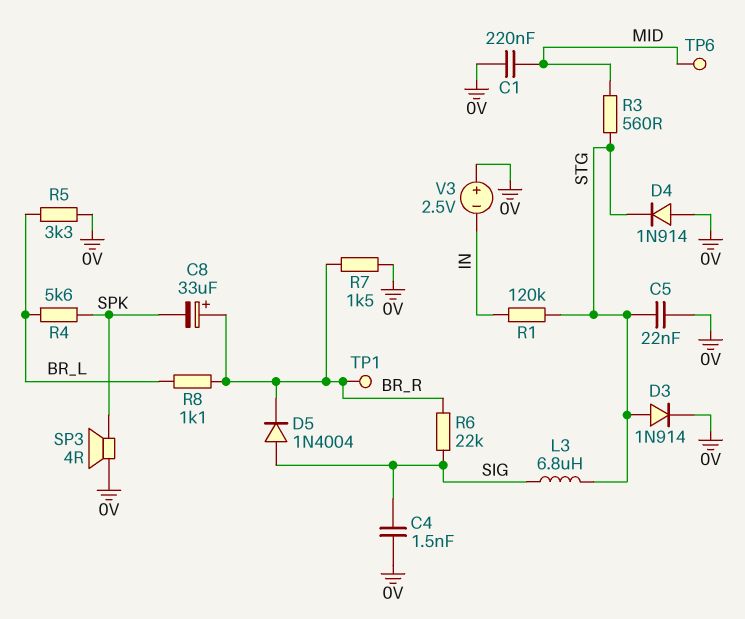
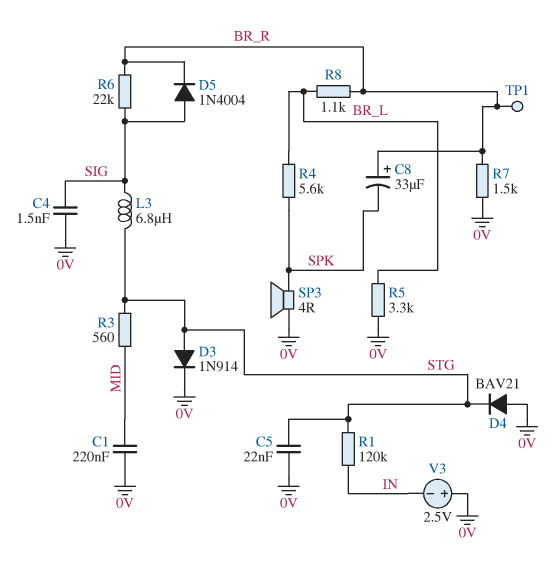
D4: diode 1N914 (A 0V, K STG) -> diode BAV21 (A 0V, K STG)
TP6: test point (MID) -> none

